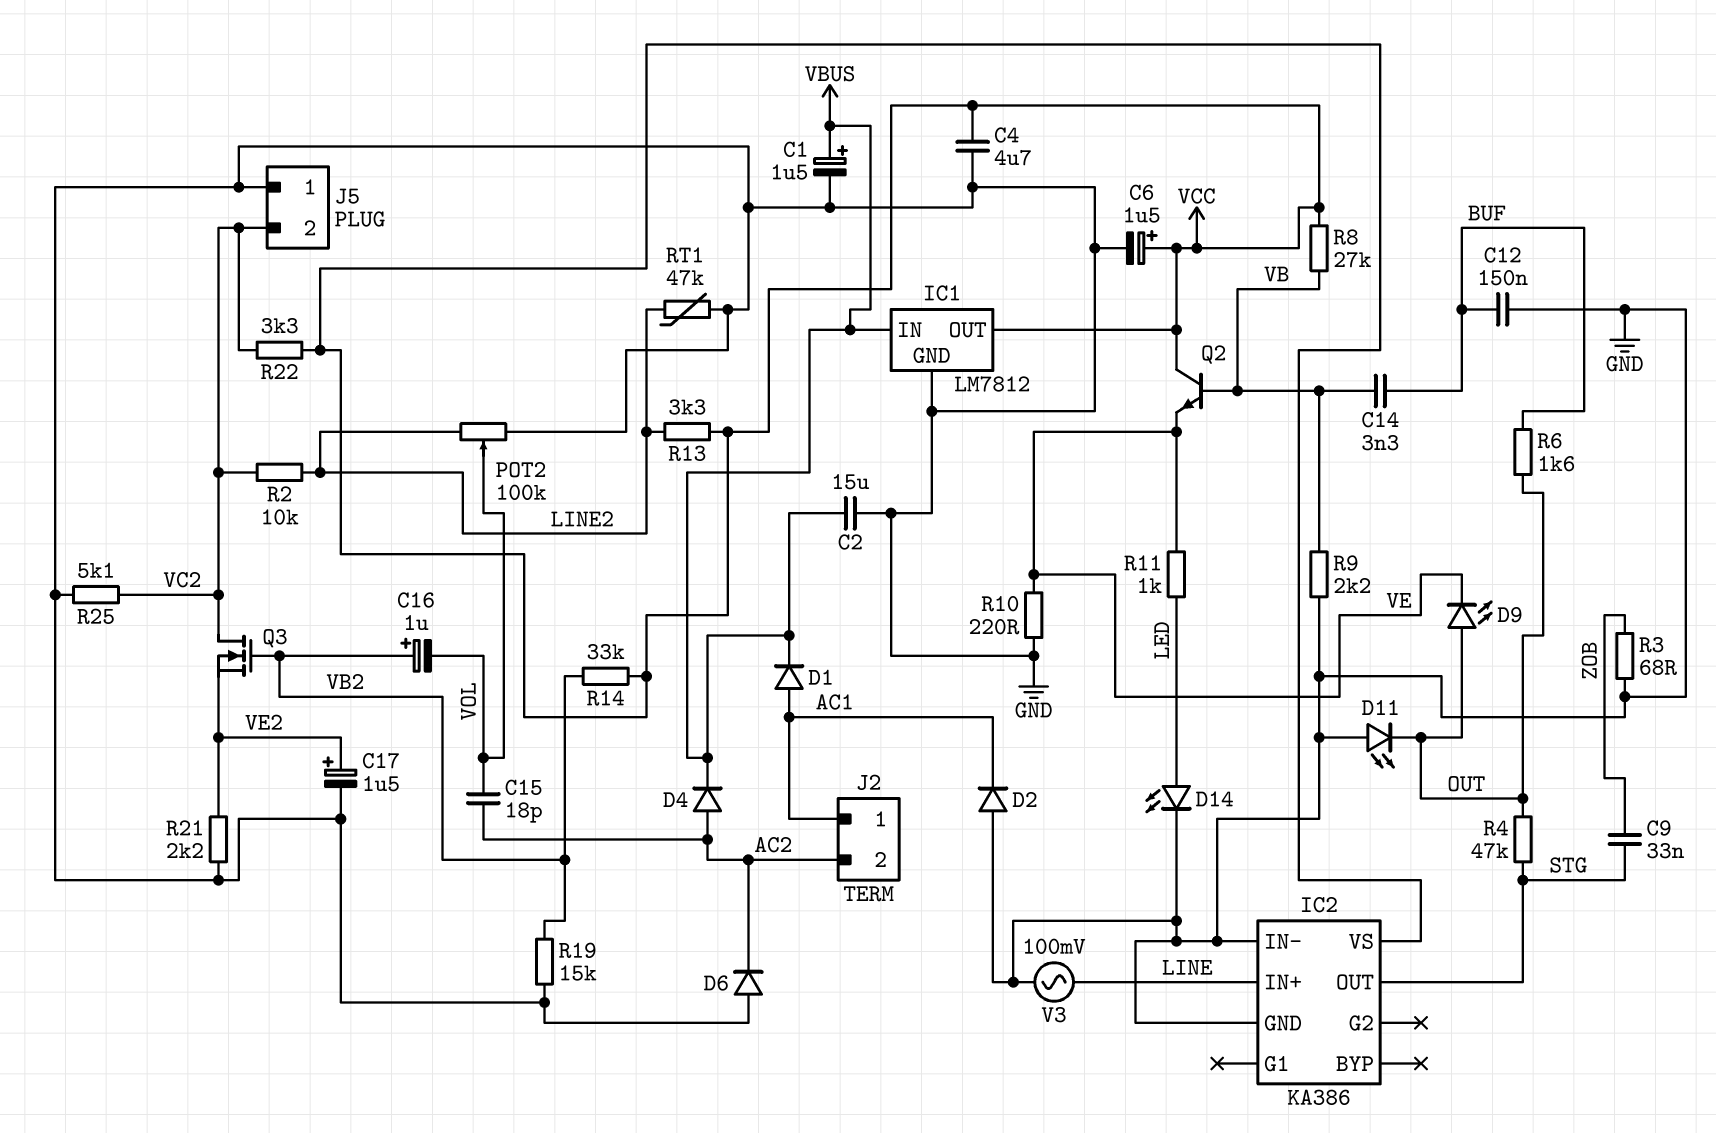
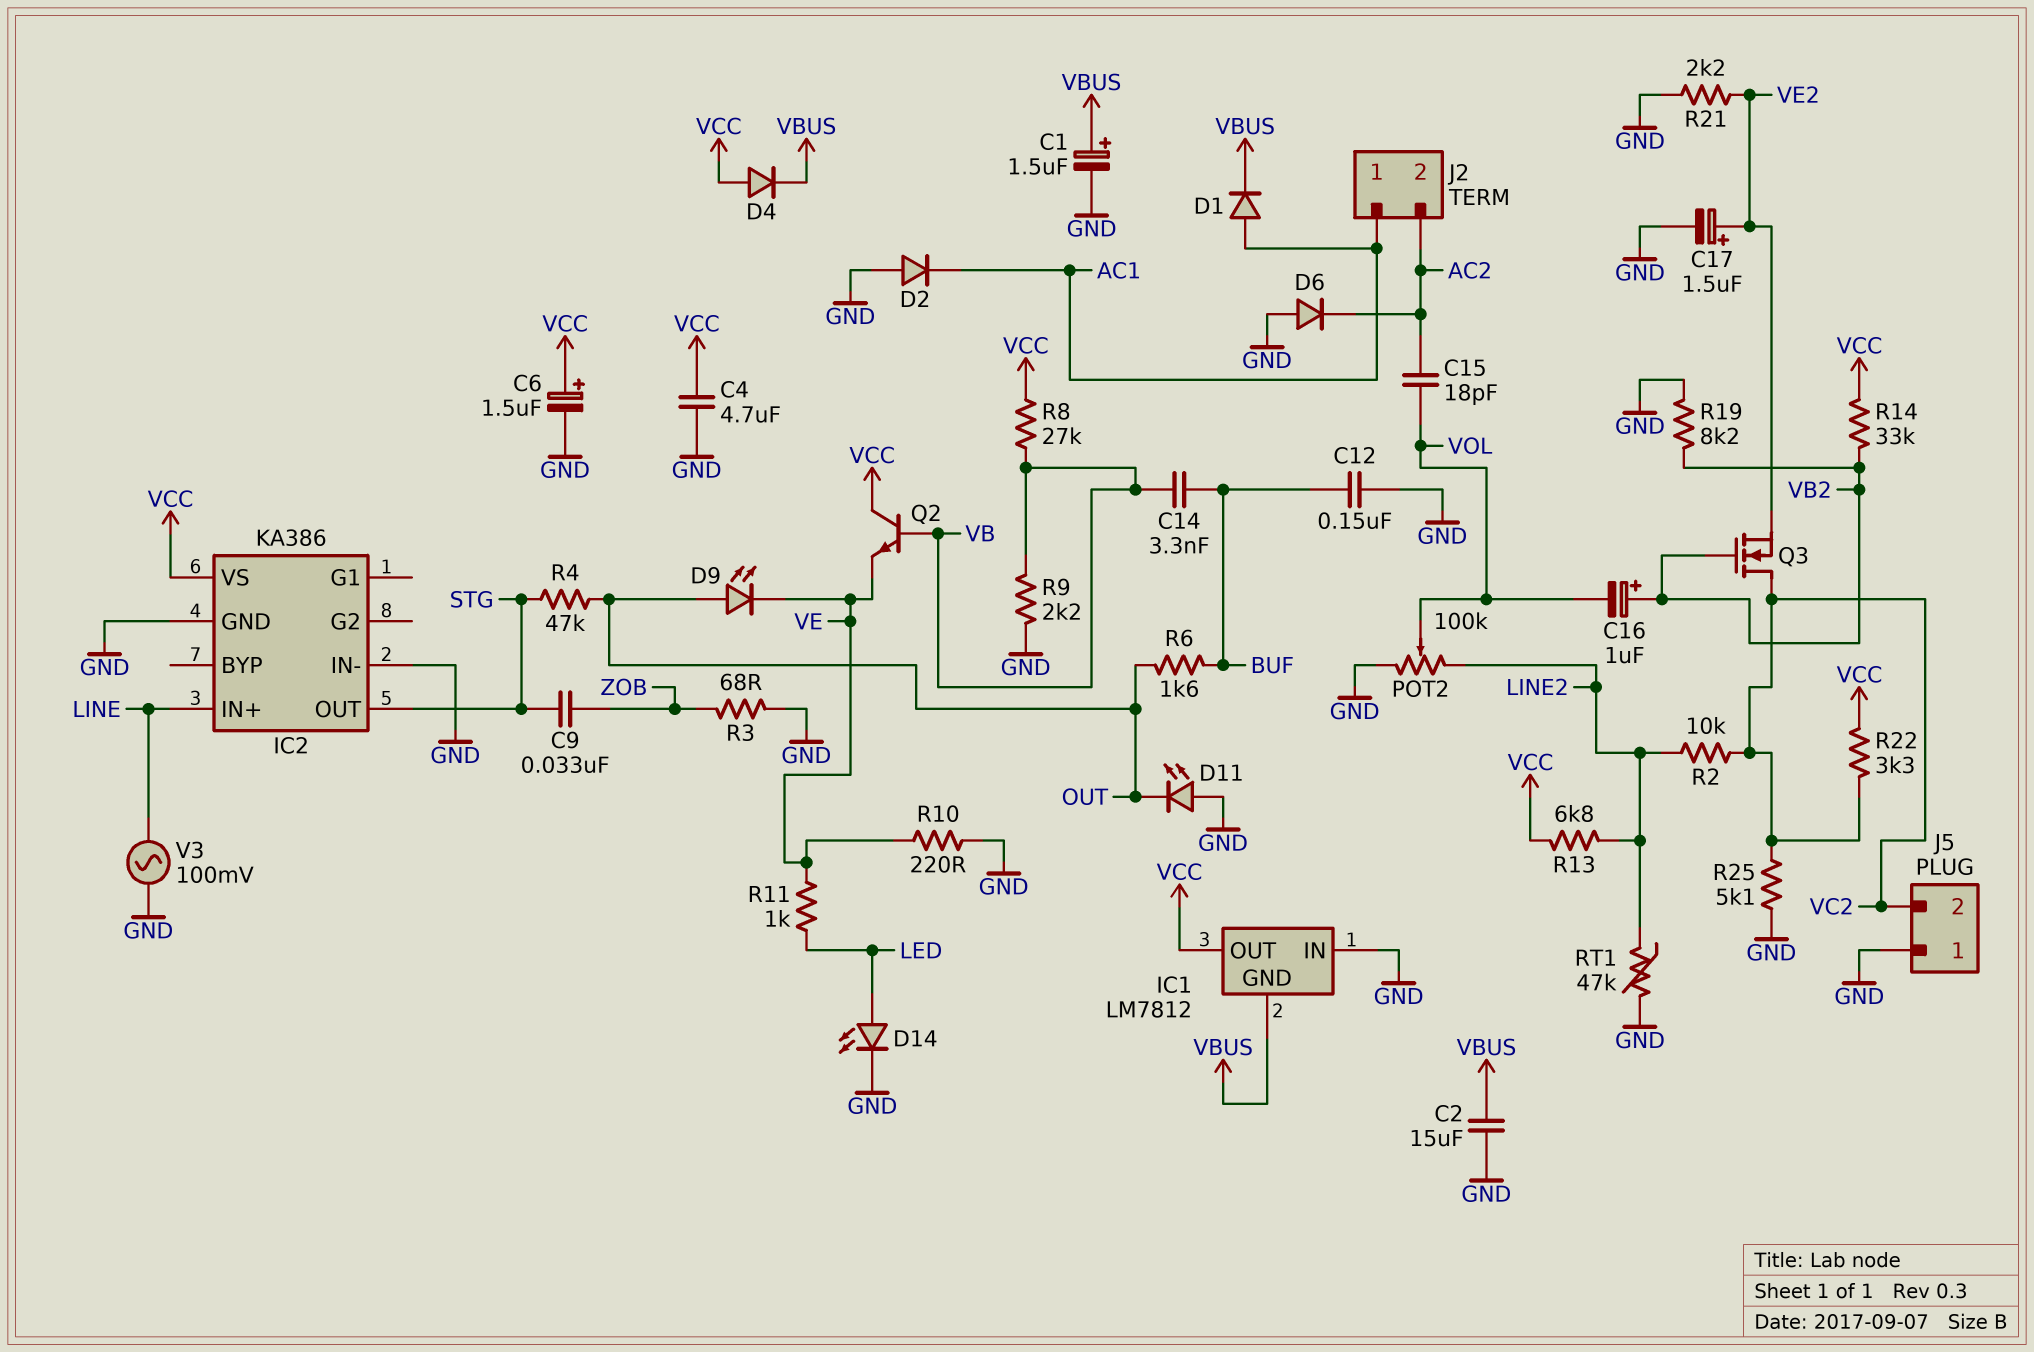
D4: diode (A AC2, K VBUS) -> diode (A VCC, K VBUS)
IC1 pin GND: GND -> VBUS
IC1 pin IN: VBUS -> GND
R13: 3.3k (LINE2, VCC) -> 6.8k (LINE2, VCC)
R19: 15k (GND, VB2) -> 8.2k (GND, VB2)

